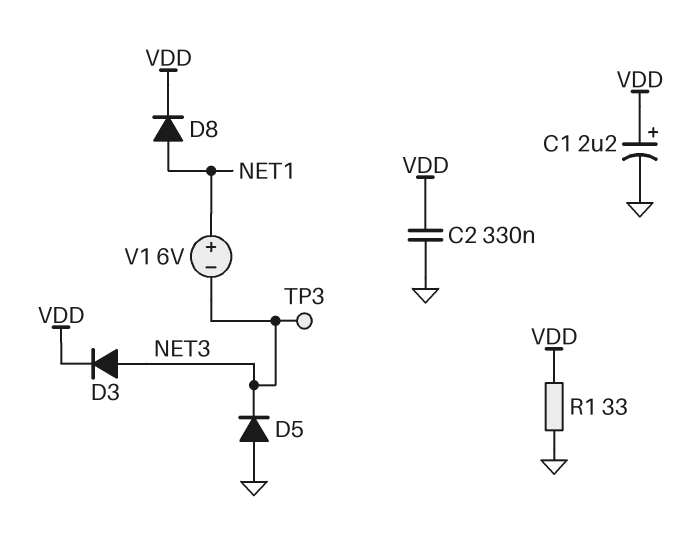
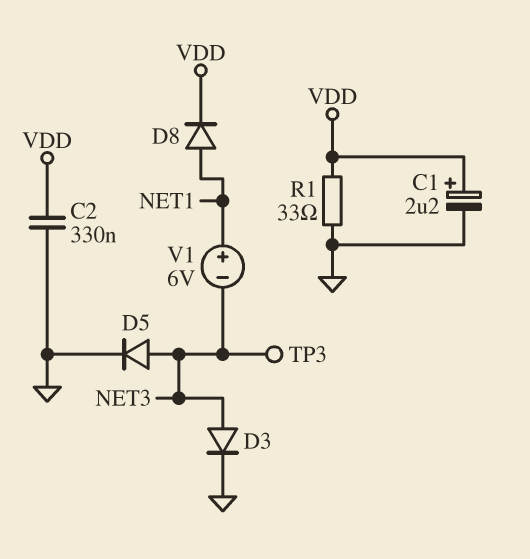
D3: diode (A NET3, K VDD) -> diode (A NET3, K GND)
D5: diode (A GND, K NET3) -> diode (A NET3, K GND)

